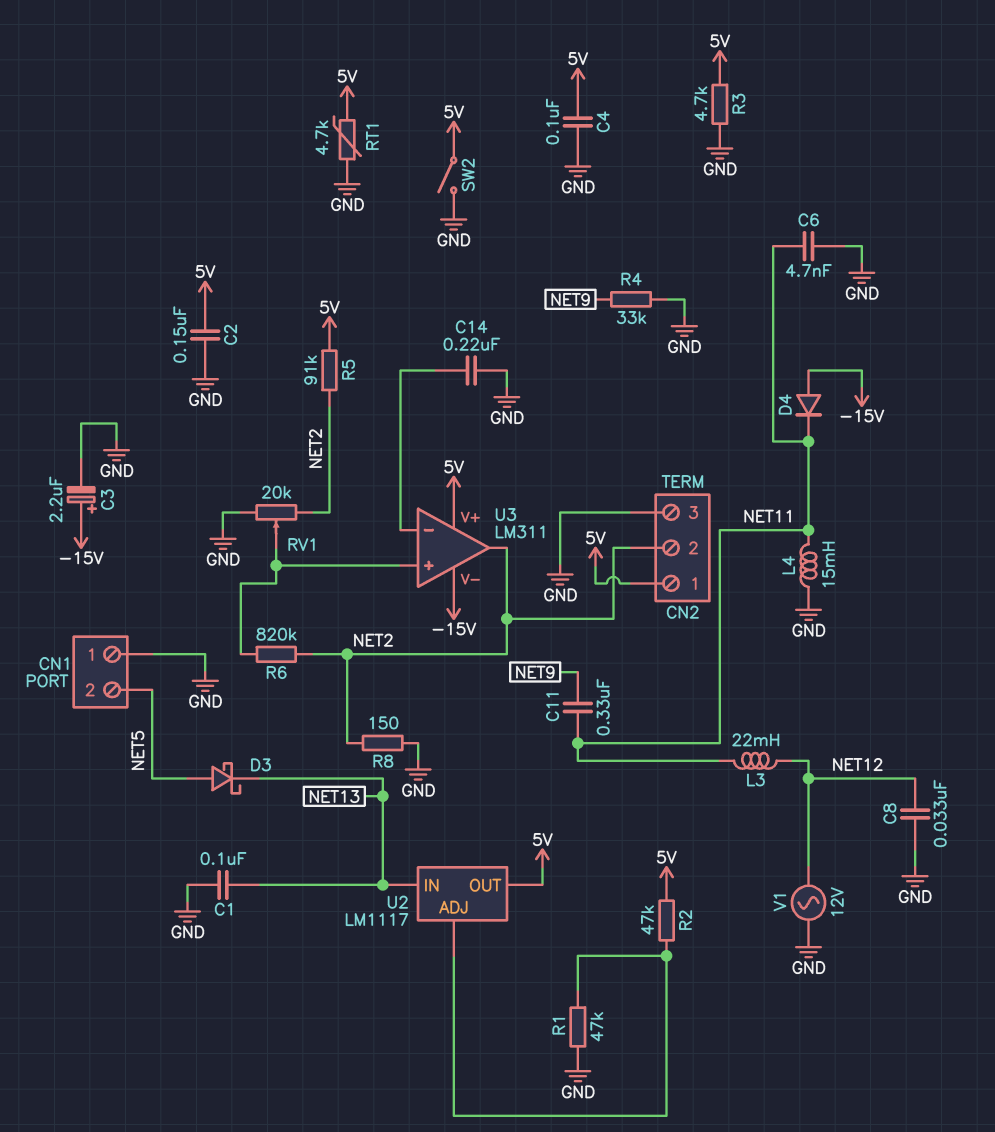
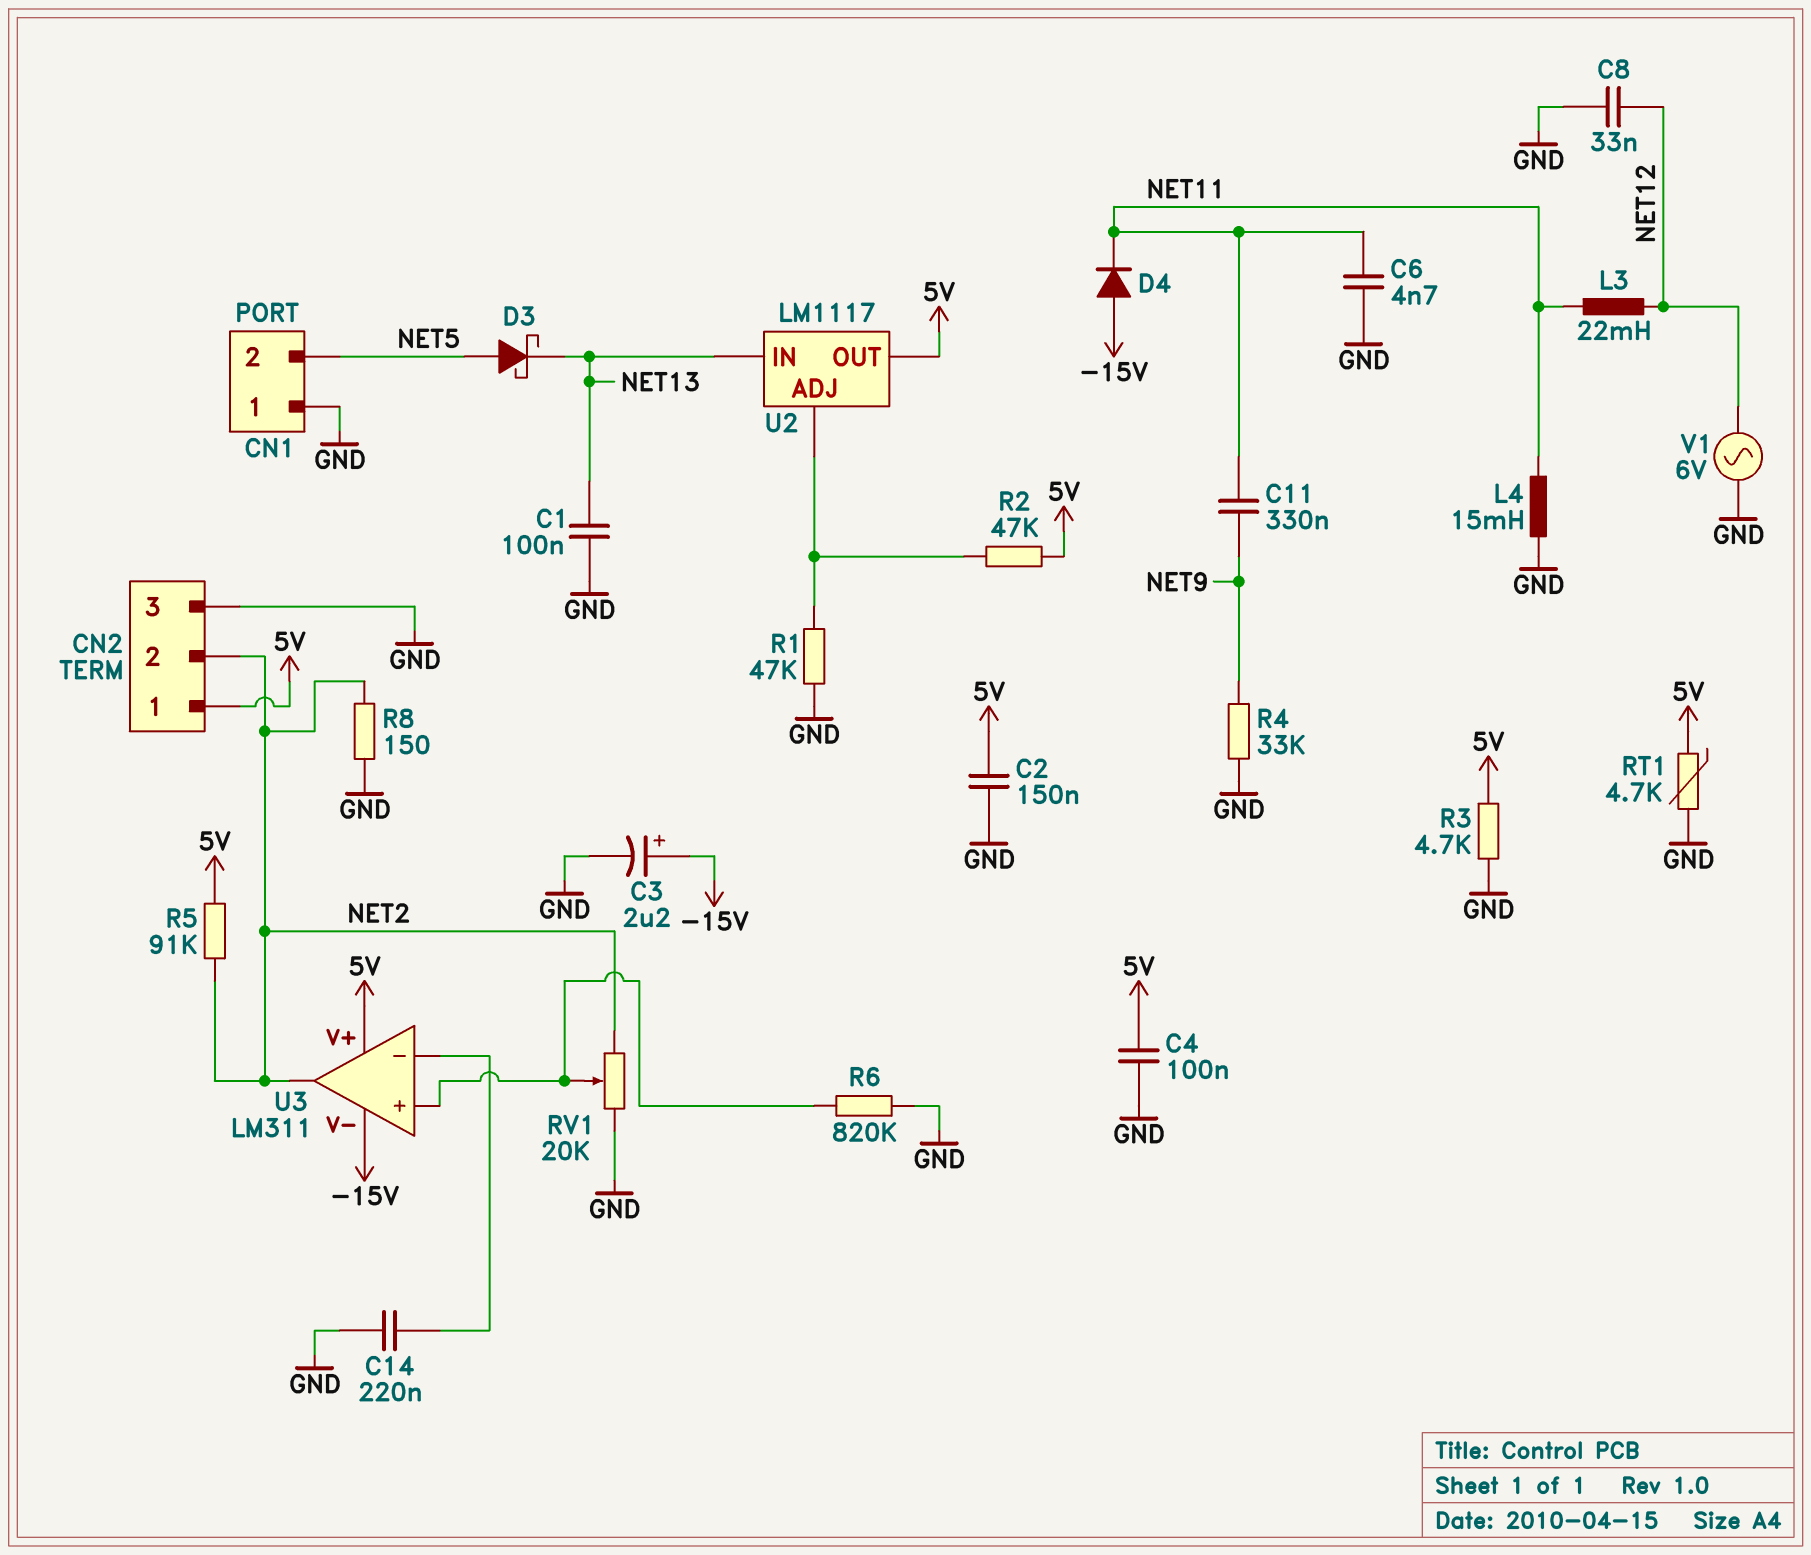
R6: 820k (NET2, U3/in+) -> 820k (GND, U3/in+)
SW2: switch (5V, GND) -> none
V1: AC 12V (GND, NET12) -> AC 6V (GND, NET12)

